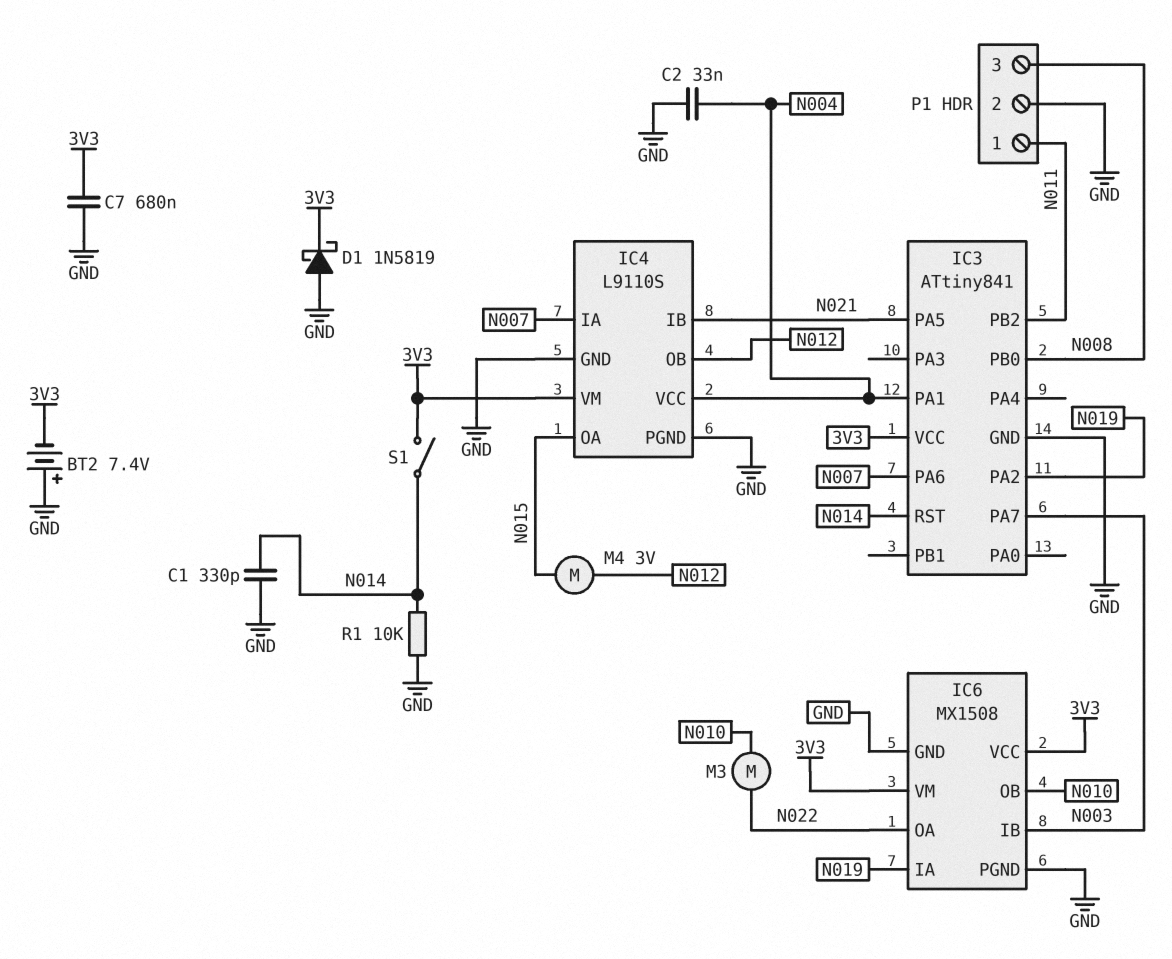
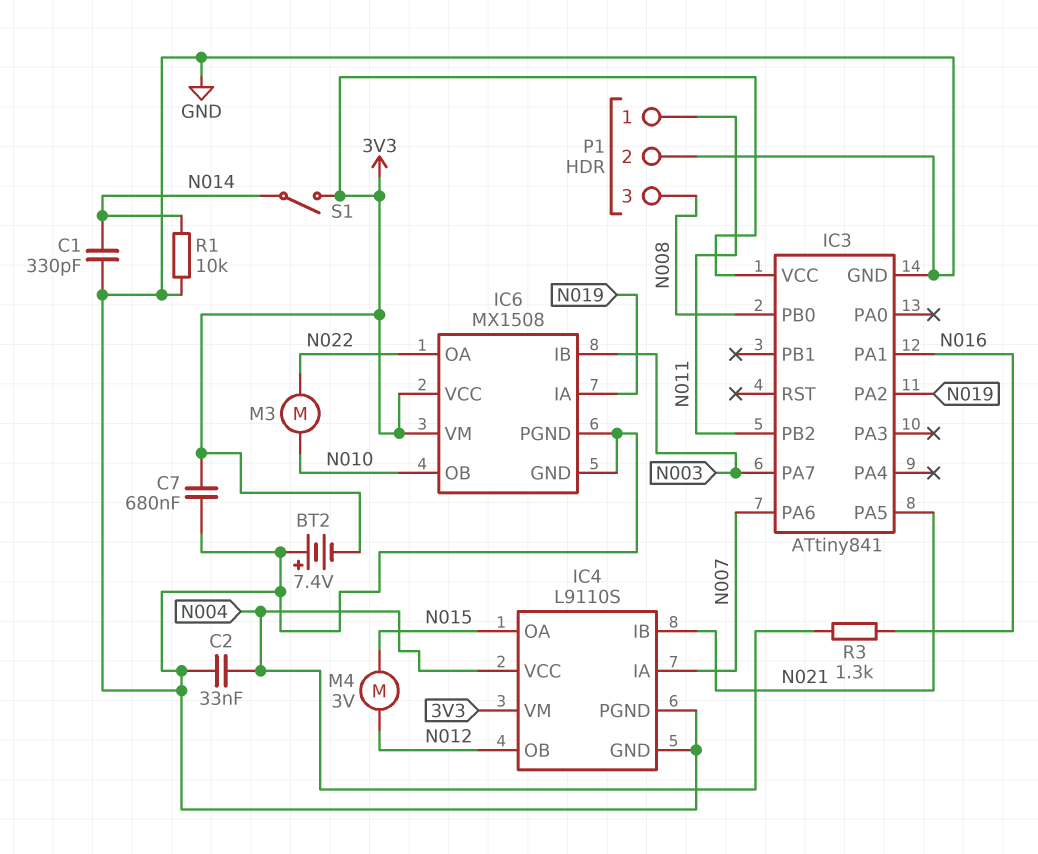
D1: schottky 1N5819 (A GND, K 3V3) -> none
IC3 pin PA1: N004 -> N016
IC3 pin RST: N014 -> none
R3: none -> 1.3k (N004, N016)

